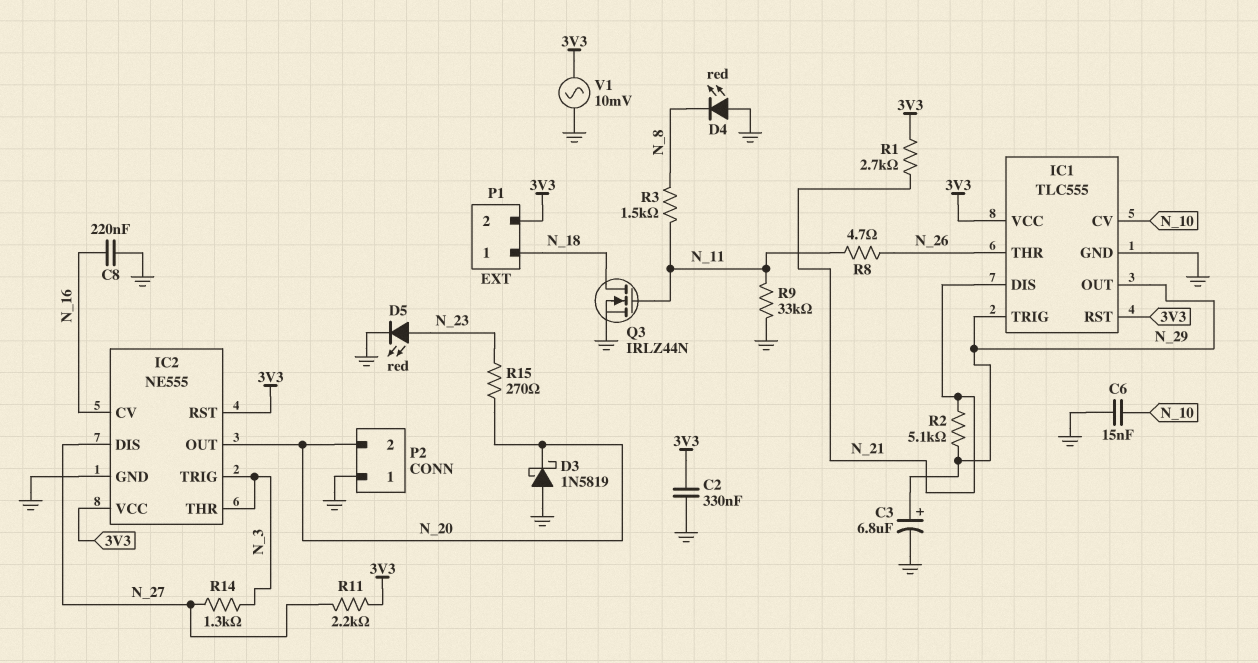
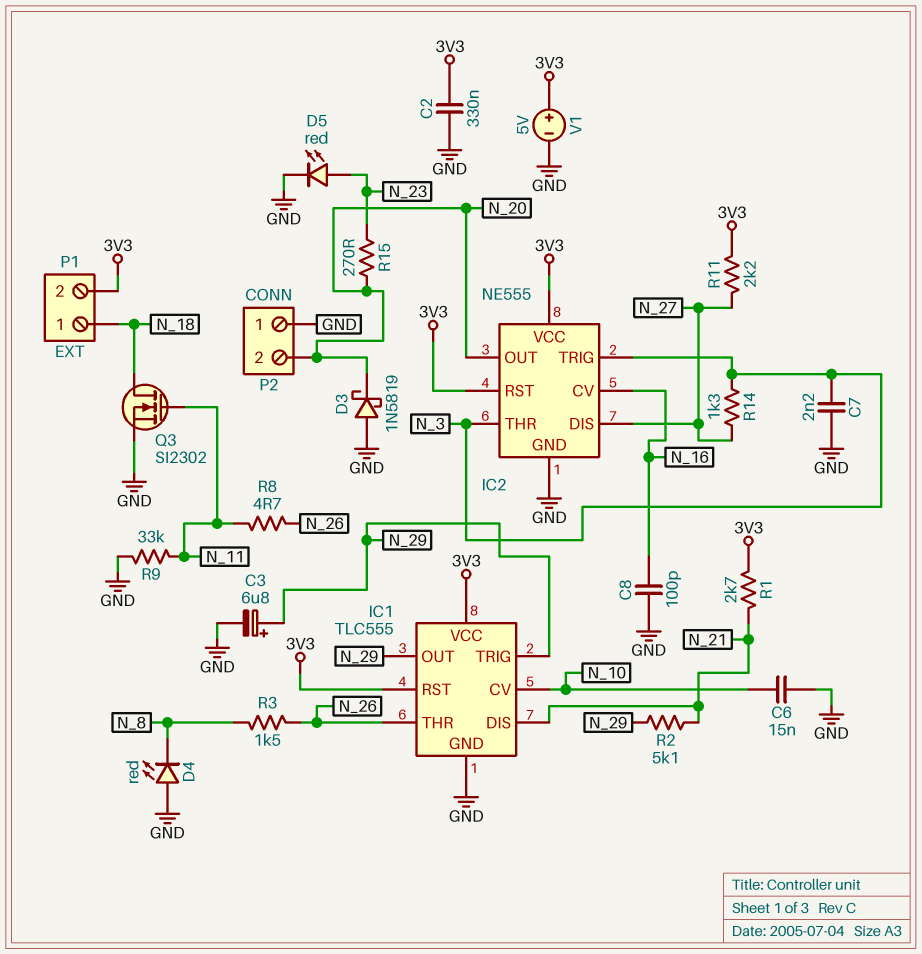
C7: none -> 2.2nF (GND, N_3)
C8: 220nF (GND, N_16) -> 100pF (GND, N_16)
Q3: NMOS IRLZ44N (G N_11, D N_18, S GND) -> NMOS SI2302 (G N_11, D N_18, S GND)
R3: 1.5k (N_8, N_11) -> 1.5k (N_8, N_26)
V1: AC 10mV (3V3, GND) -> 5V (plus 3V3, minus GND)

